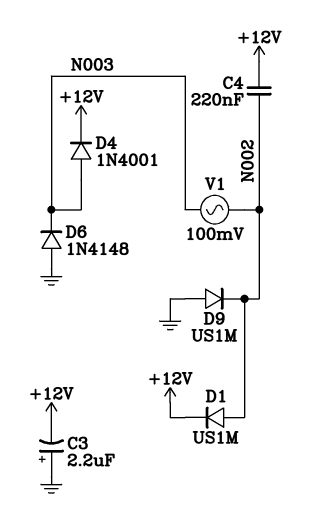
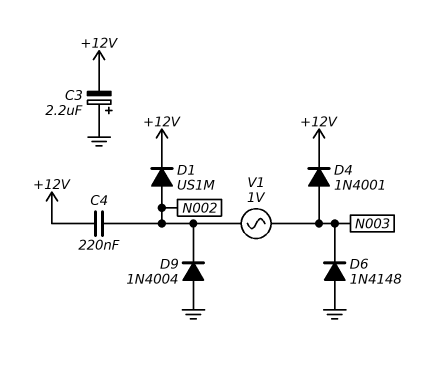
D9: diode US1M (A GND, K N002) -> diode 1N4004 (A GND, K N002)
V1: AC 100mV (N002, N003) -> AC 1V (N002, N003)

